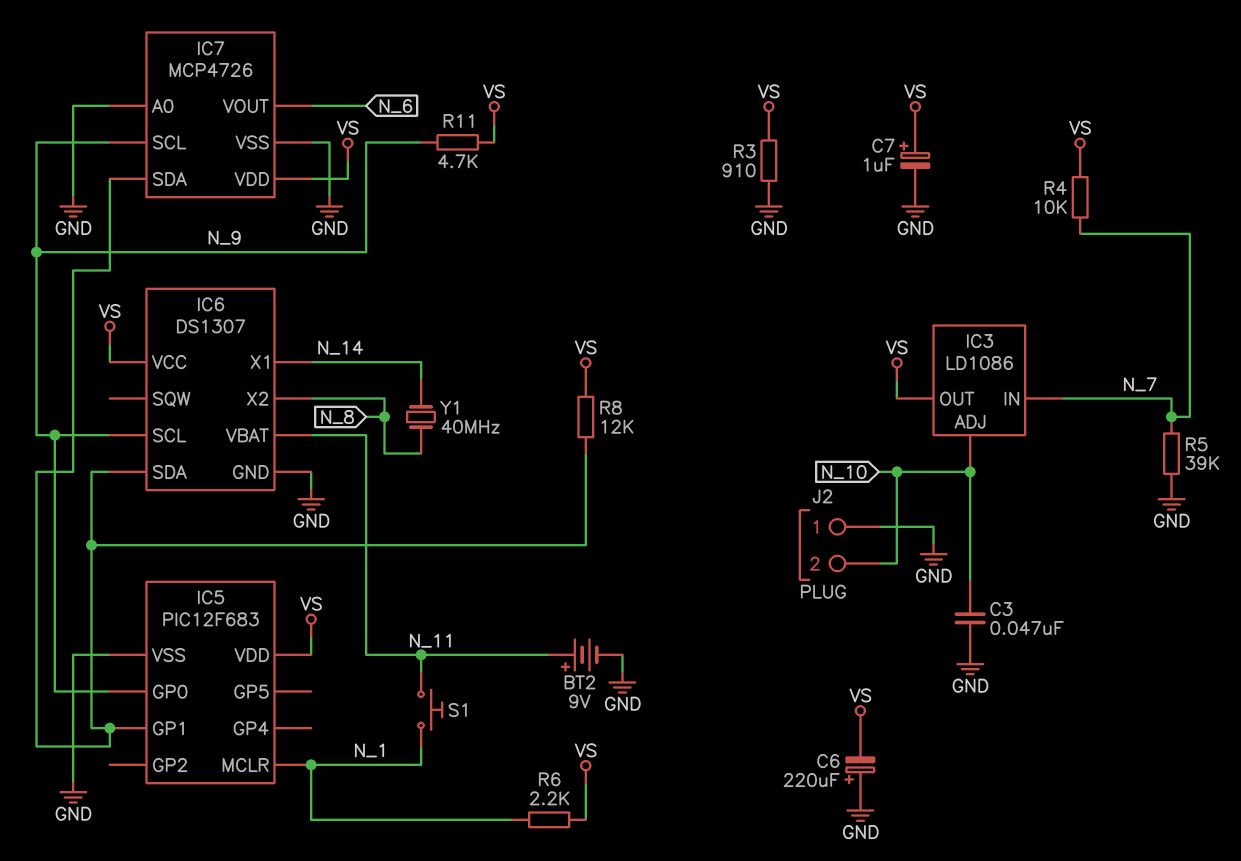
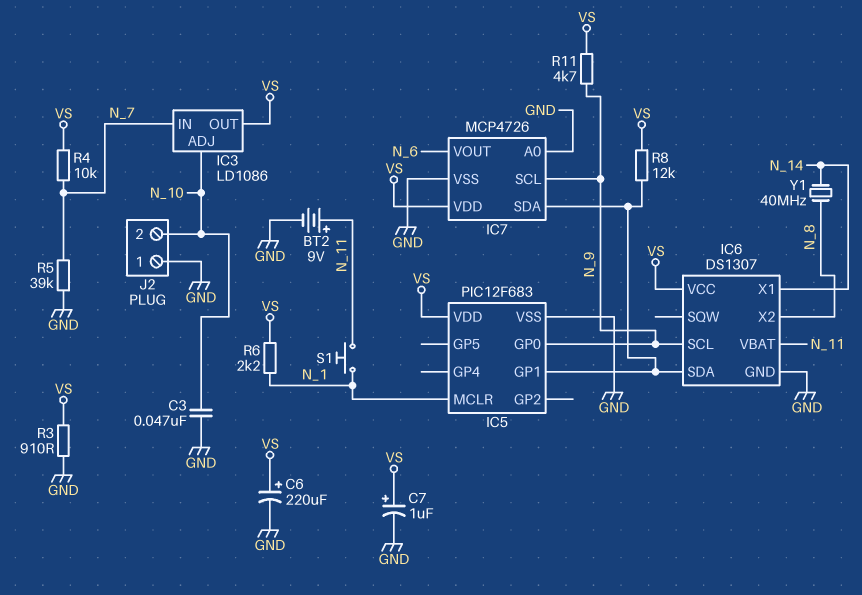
C6: 220uF (plus GND, minus VS) -> 220uF (plus VS, minus GND)

